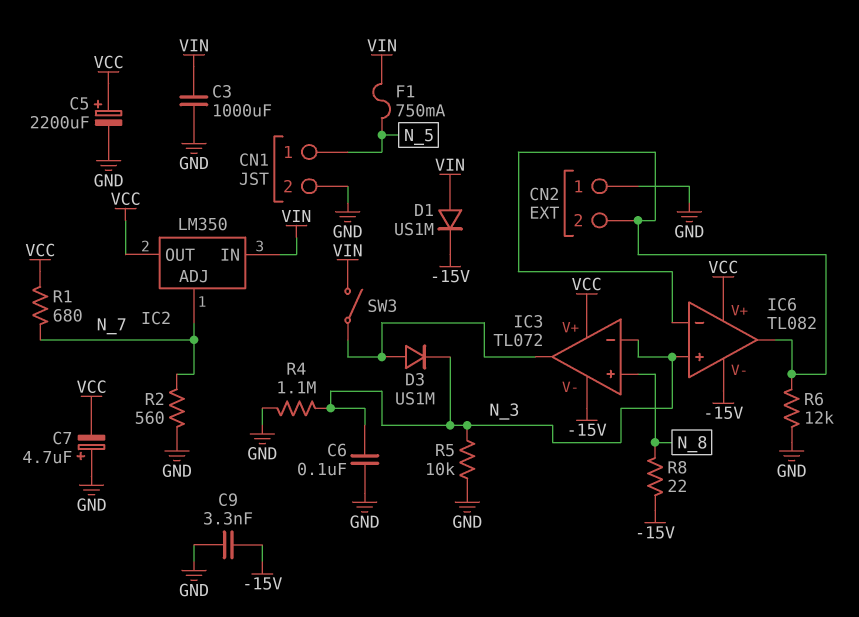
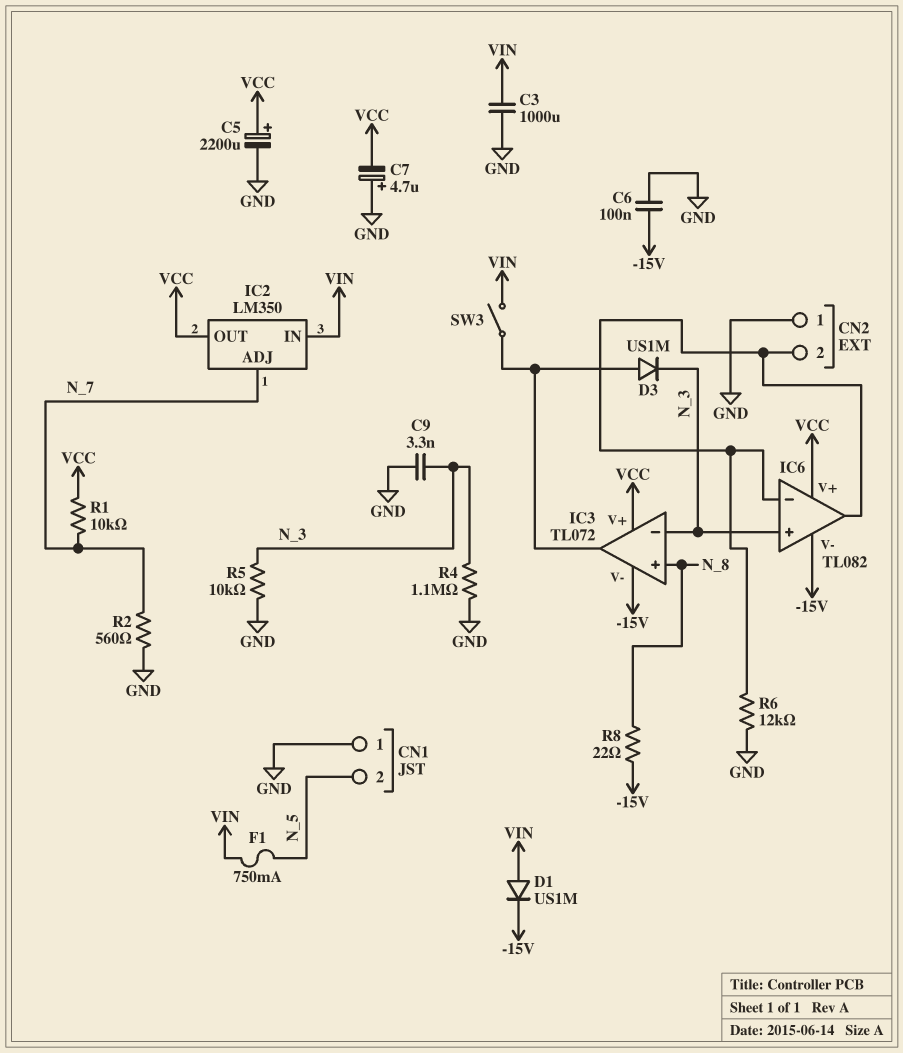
C6: 100nF (GND, N_3) -> 100nF (-15V, GND)
C9: 3.3nF (-15V, GND) -> 3.3nF (GND, N_3)
CN1 pin 1: N_5 -> GND
CN1 pin 2: GND -> N_5
R1: 680 (N_7, VCC) -> 10k (N_7, VCC)

